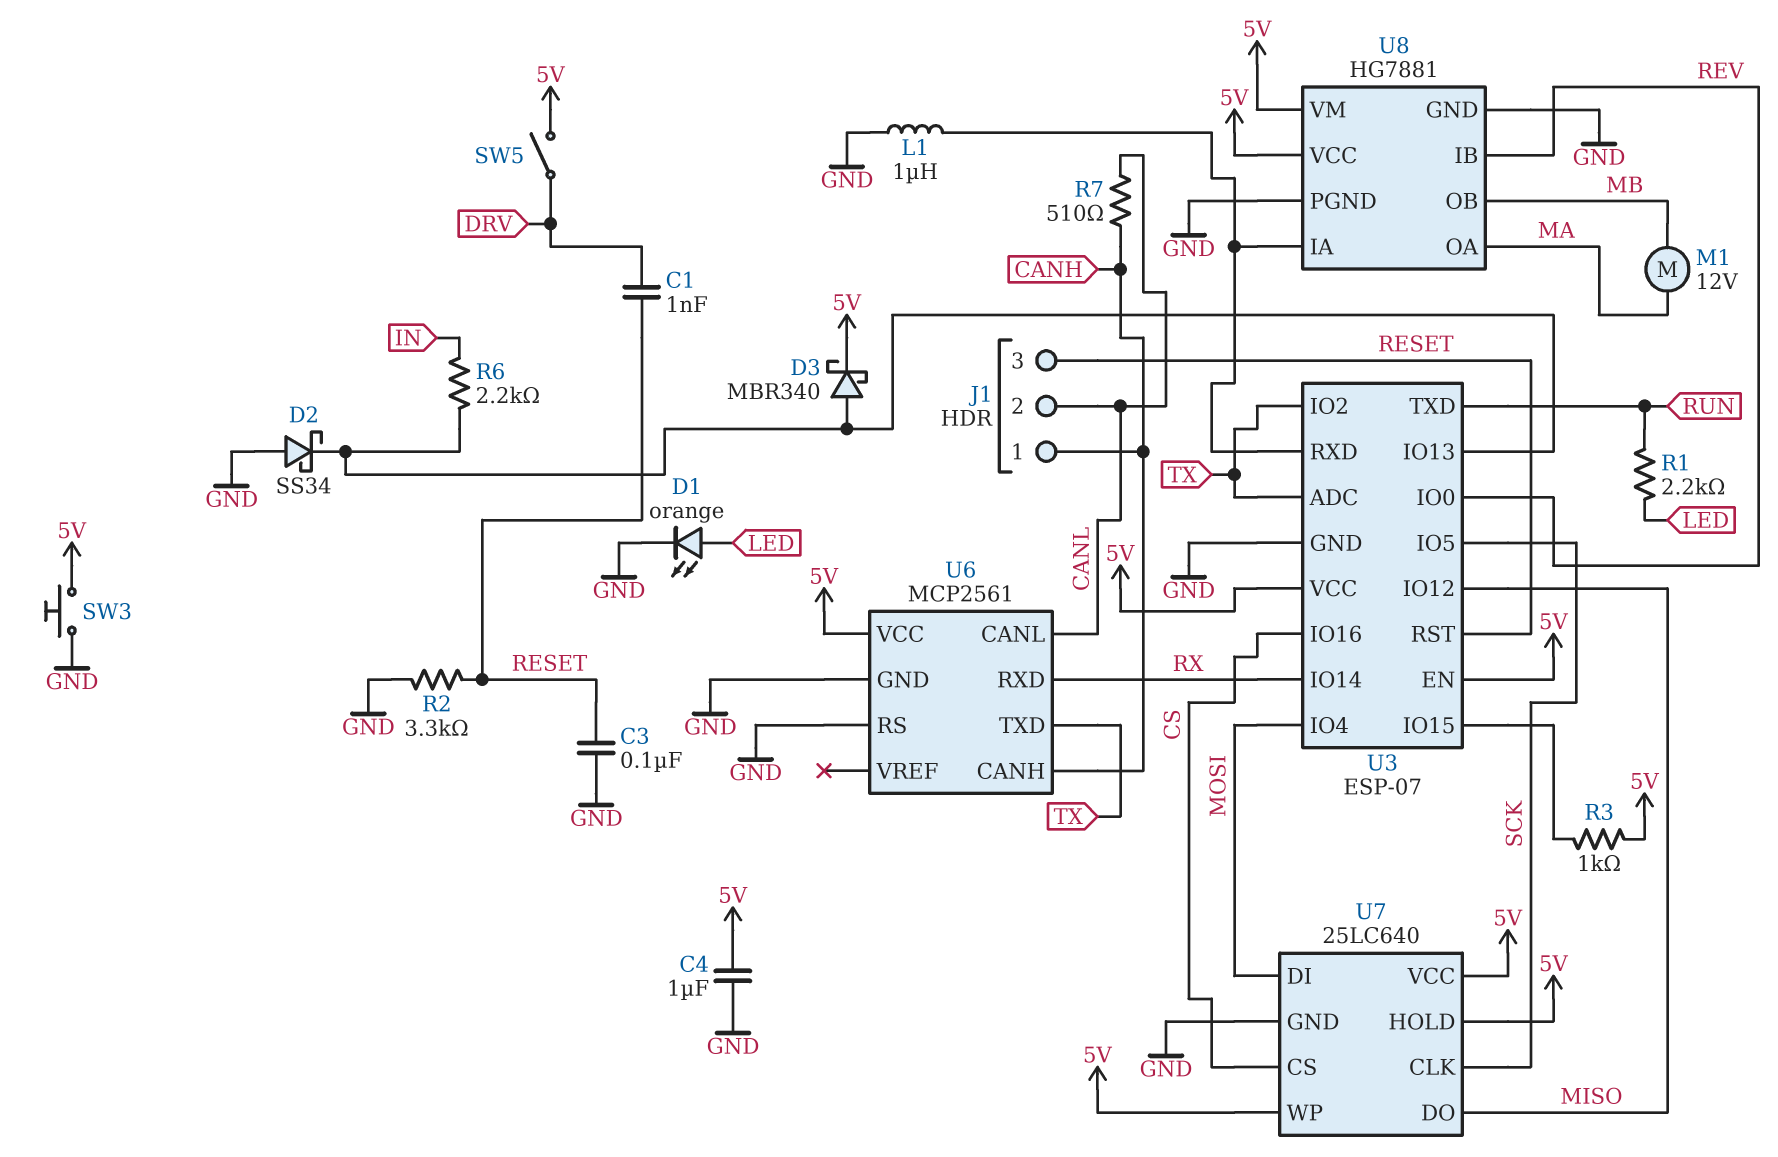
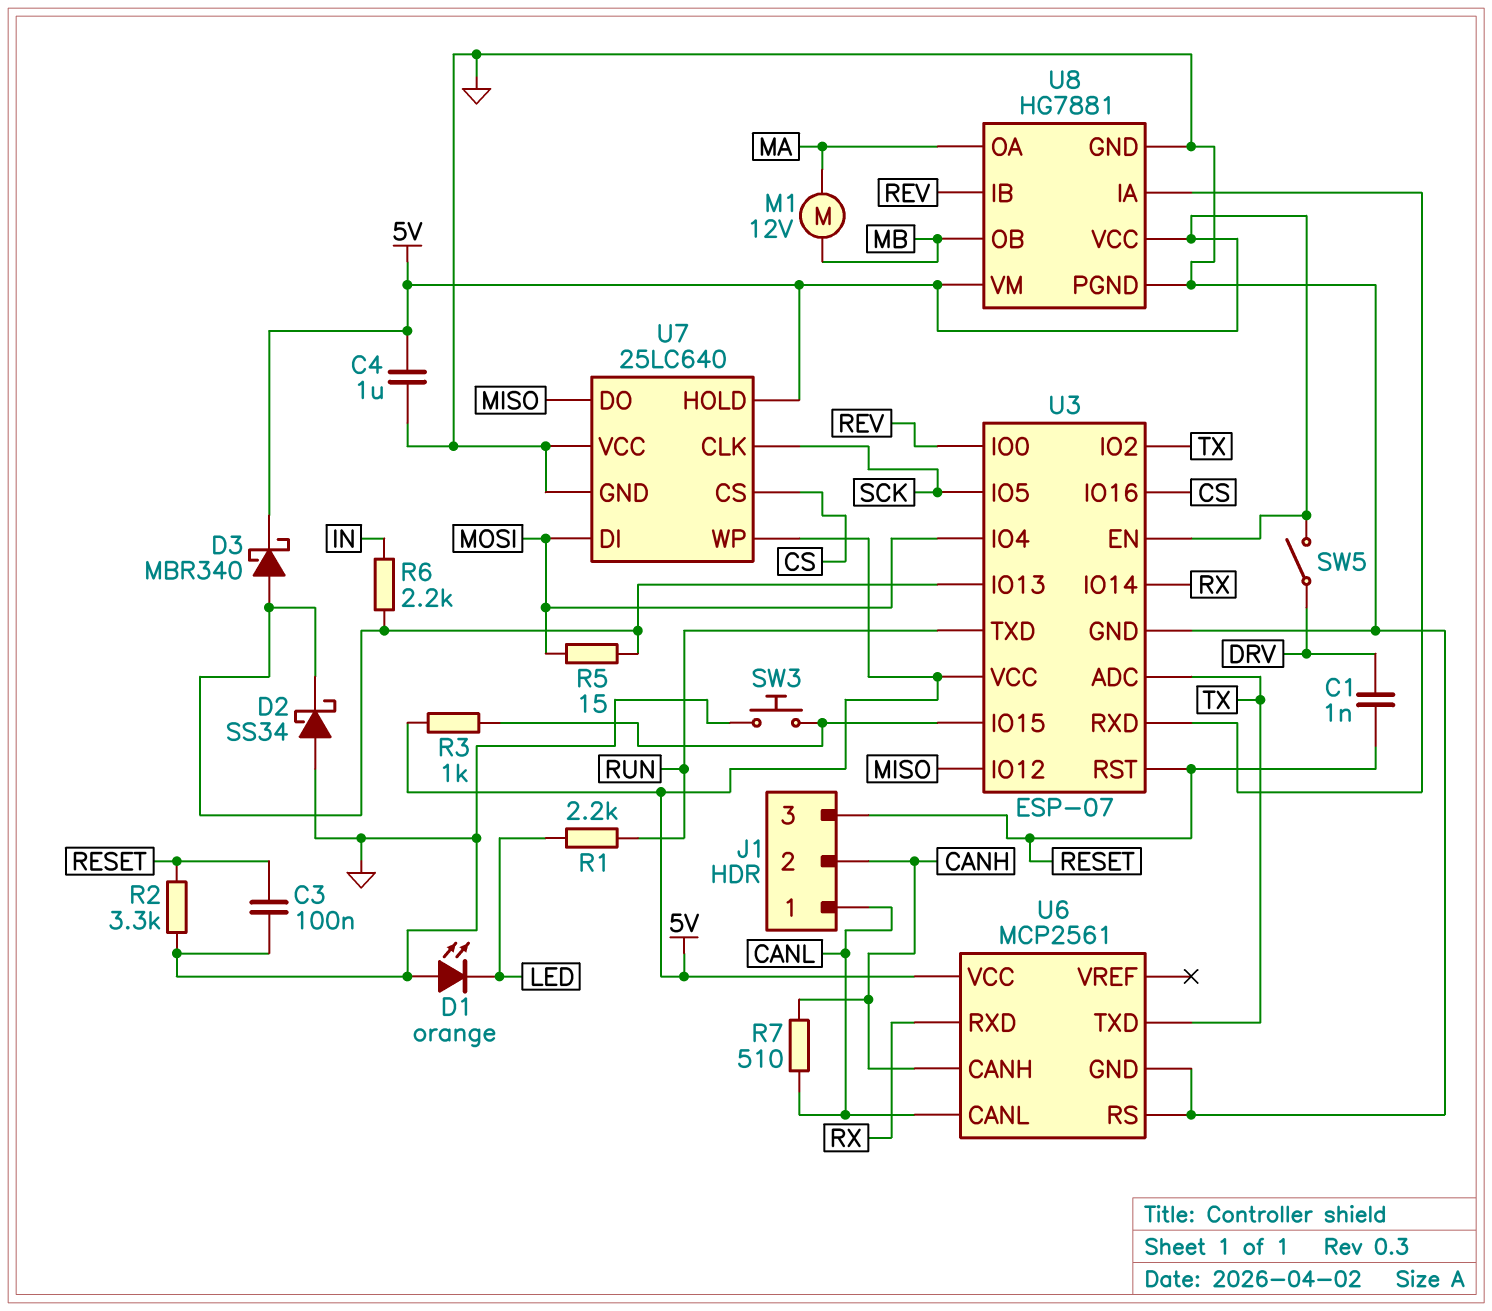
D1: LED orange (A LED, K GND) -> LED orange (A GND, K LED)
J1 pin 1: CANH -> CANL
J1 pin 2: CANL -> CANH
L1: 1uH (GND, U3/RXD) -> none
R5: none -> 15 (MOSI, U3/IO13)
SW3: button (5V, GND) -> button (GND, U3/IO15)
U7 pin VCC: 5V -> GND

